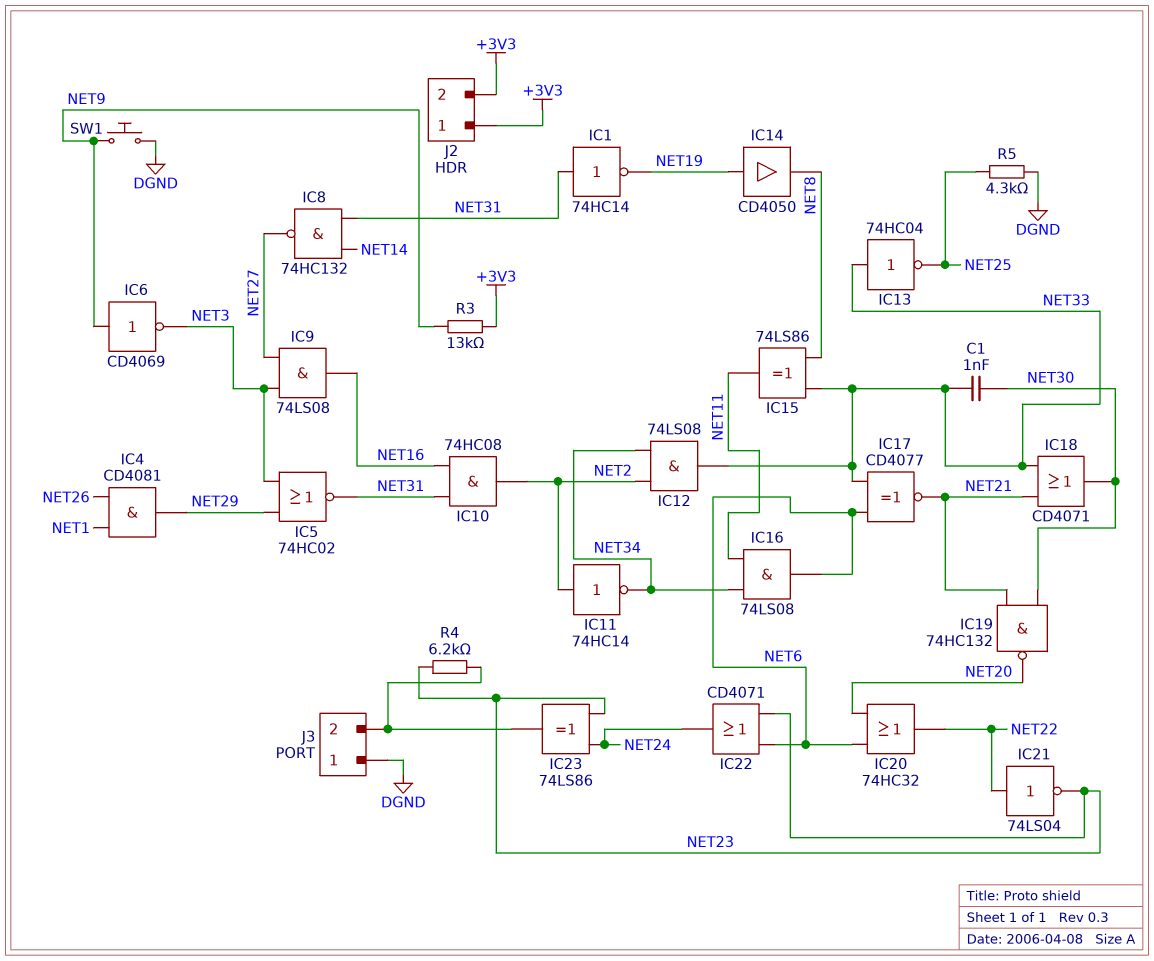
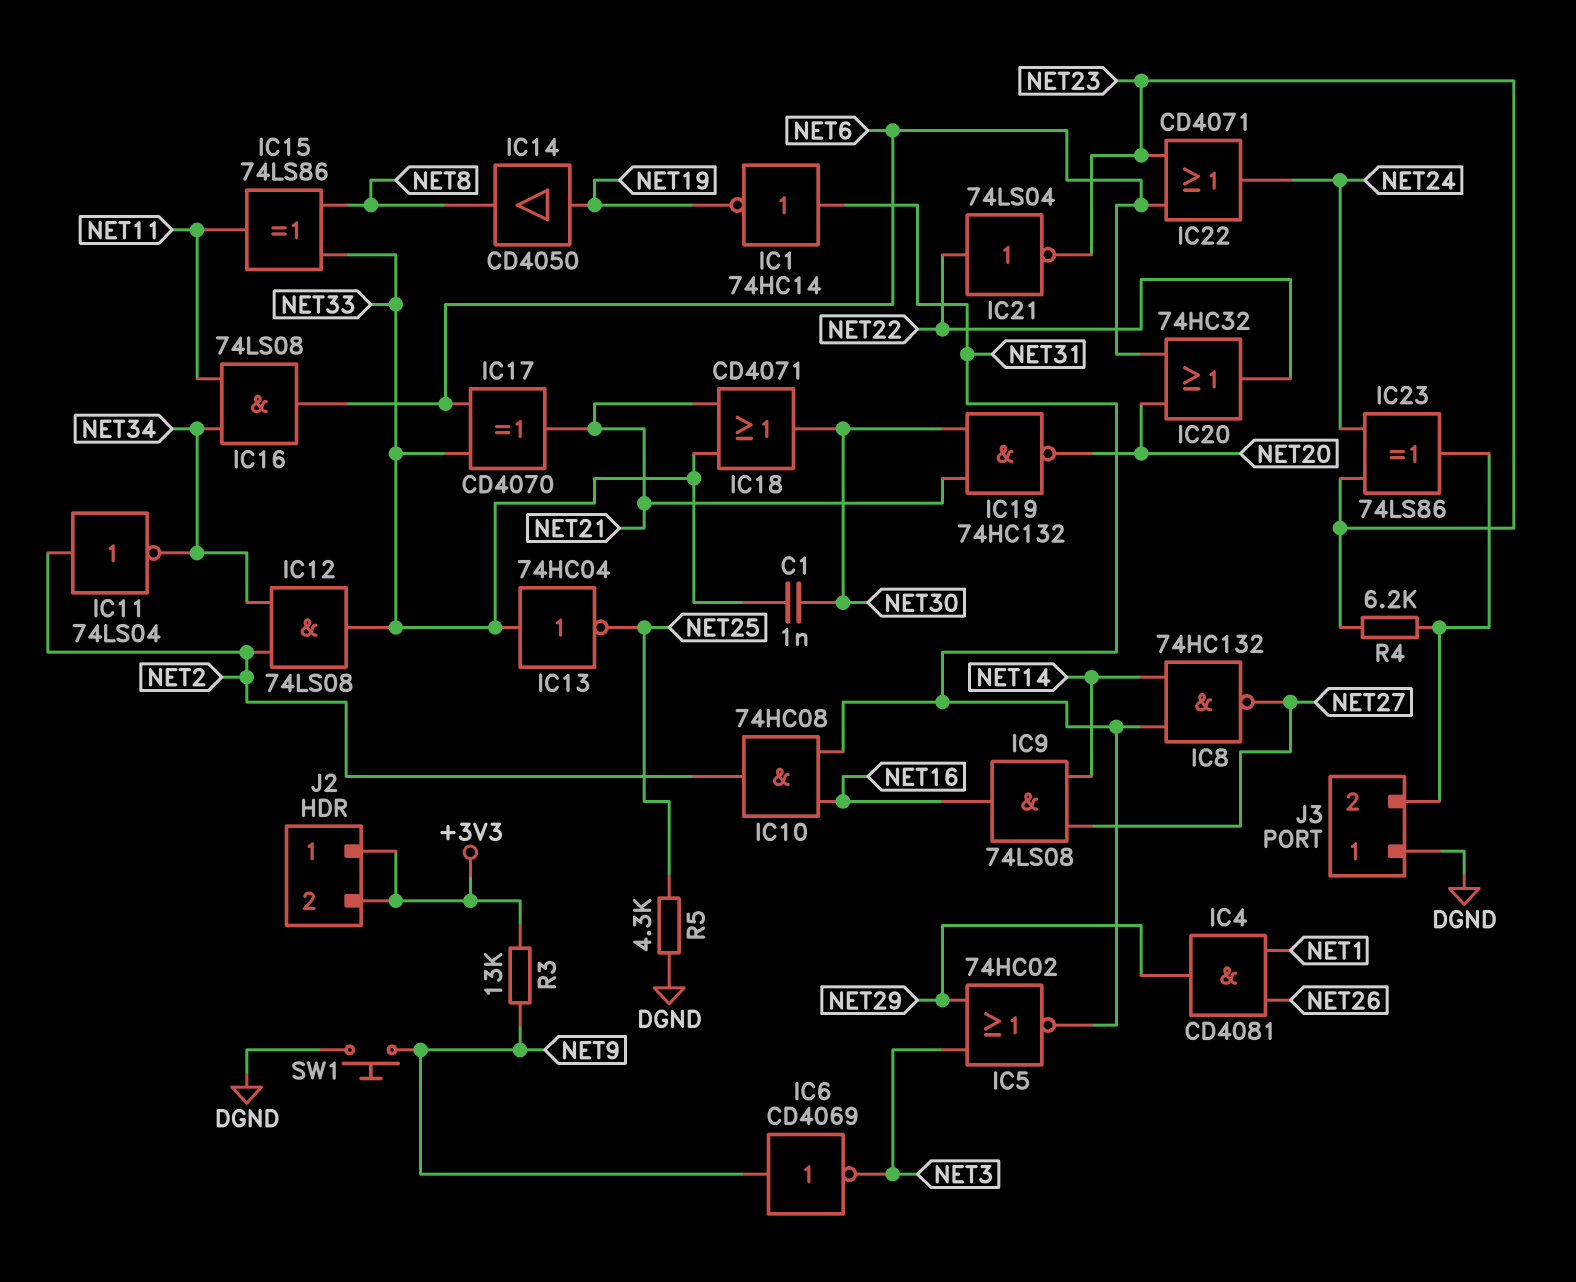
IC9: AND 74LS08 (in NET3, in NET27, out NET16) -> AND 74LS08 (in NET14, in NET27, out NET16)
IC11: NOT 74HC14 (in NET2, out NET34) -> NOT 74LS04 (in NET2, out NET34)
IC17: XNOR CD4077 (in NET6, in NET33, out NET21) -> XOR CD4070 (in NET6, in NET33, out NET21)

